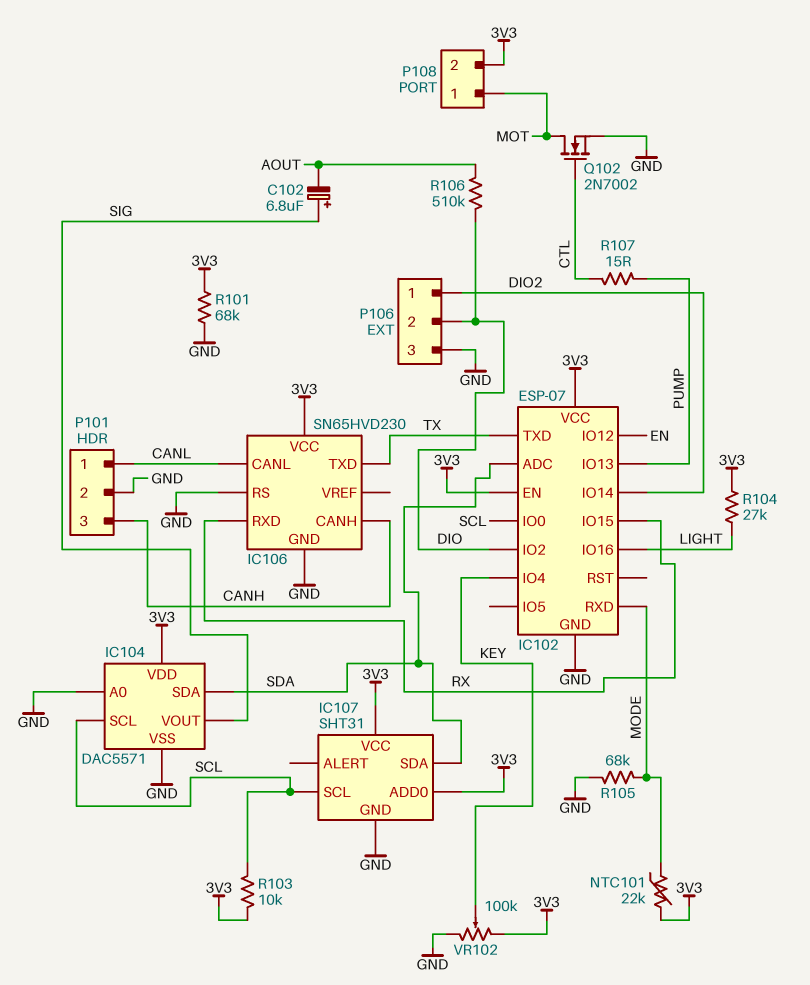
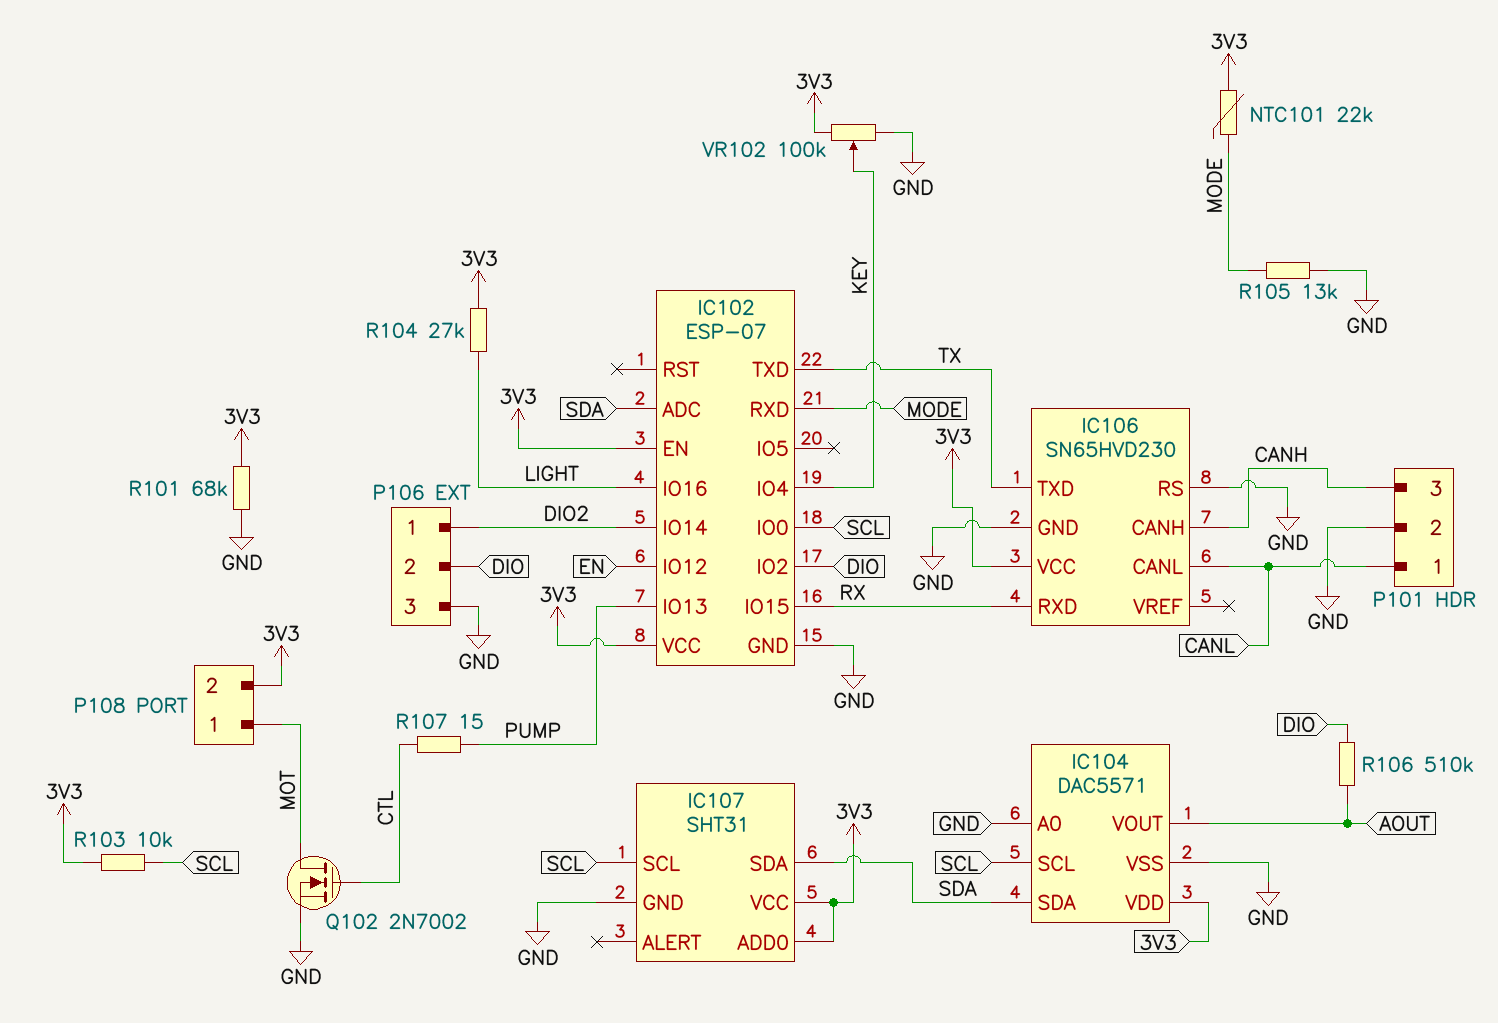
C102: 6.8uF (plus SIG, minus AOUT) -> none
IC104 pin VOUT: SIG -> AOUT
R105: 68k (GND, MODE) -> 13k (GND, MODE)

